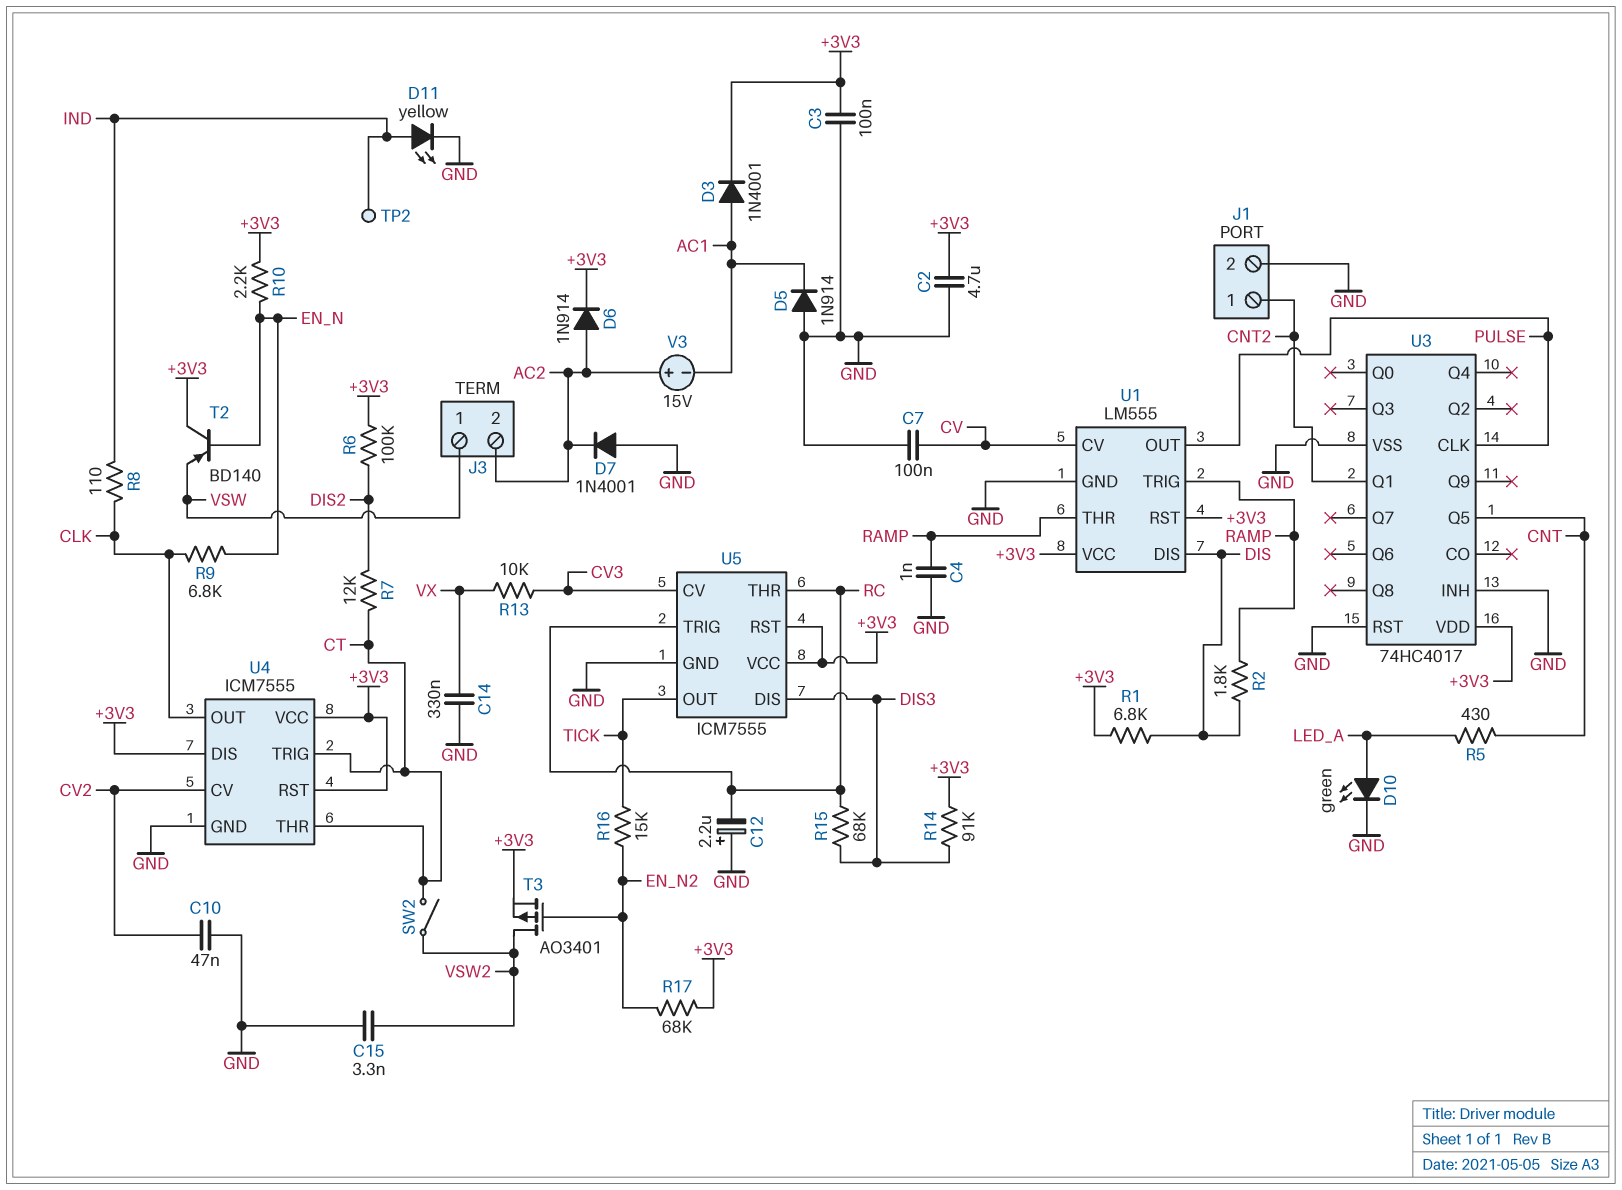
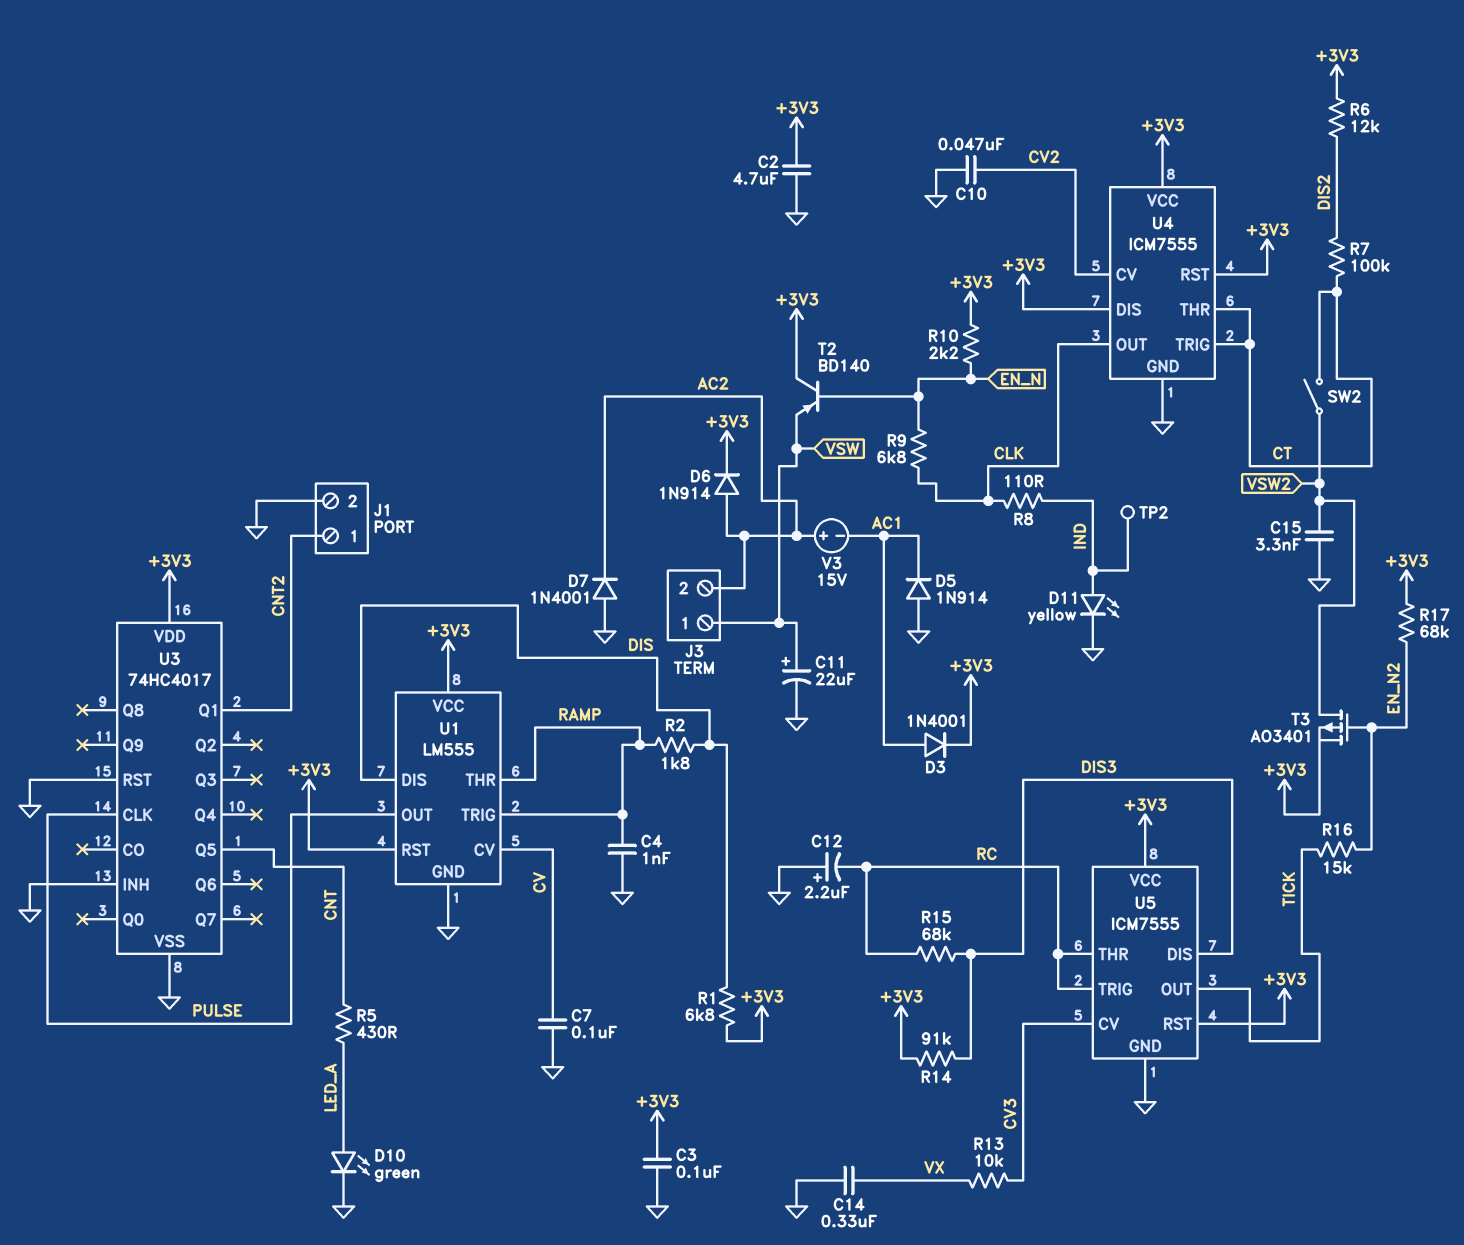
C11: none -> 22uF (plus VSW, minus GND)
R6: 100k (+3V3, DIS2) -> 12k (+3V3, DIS2)
R7: 12k (CT, DIS2) -> 100k (CT, DIS2)

